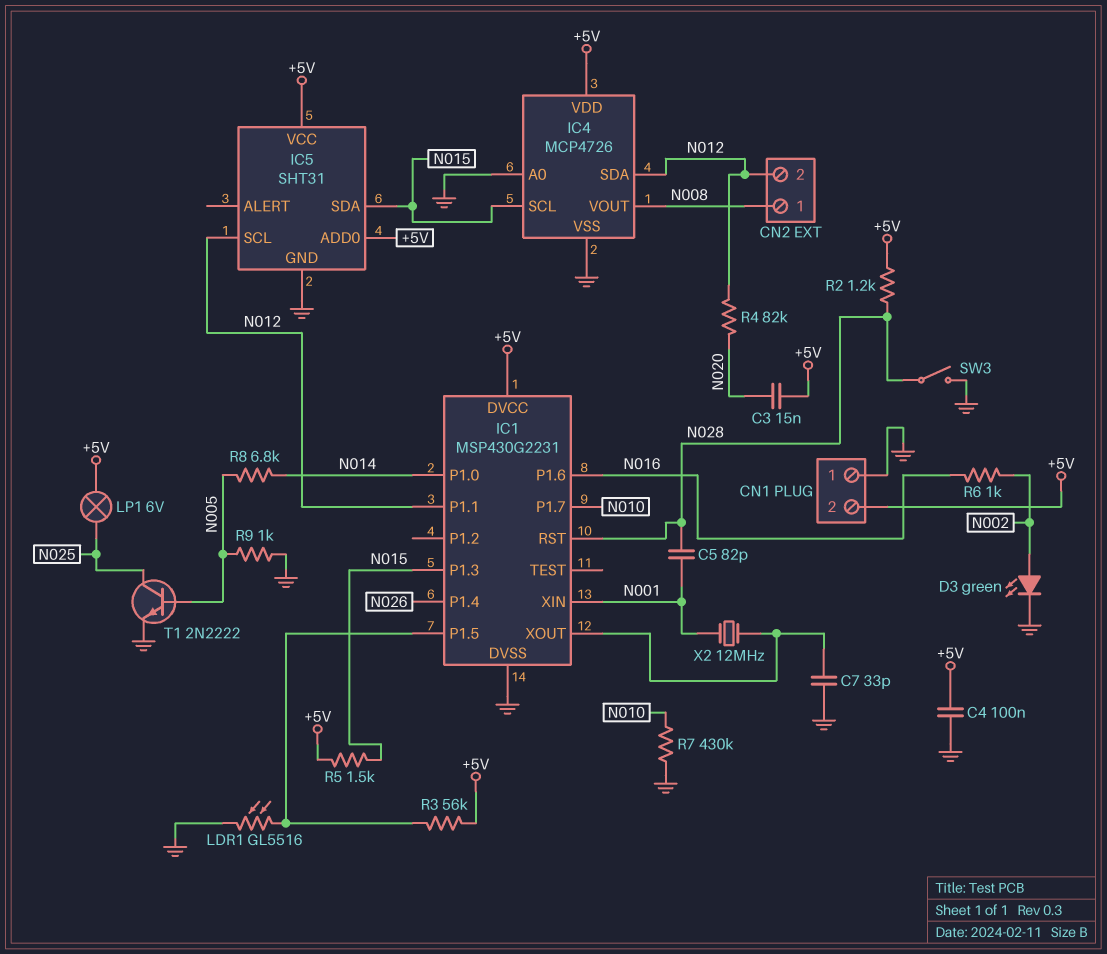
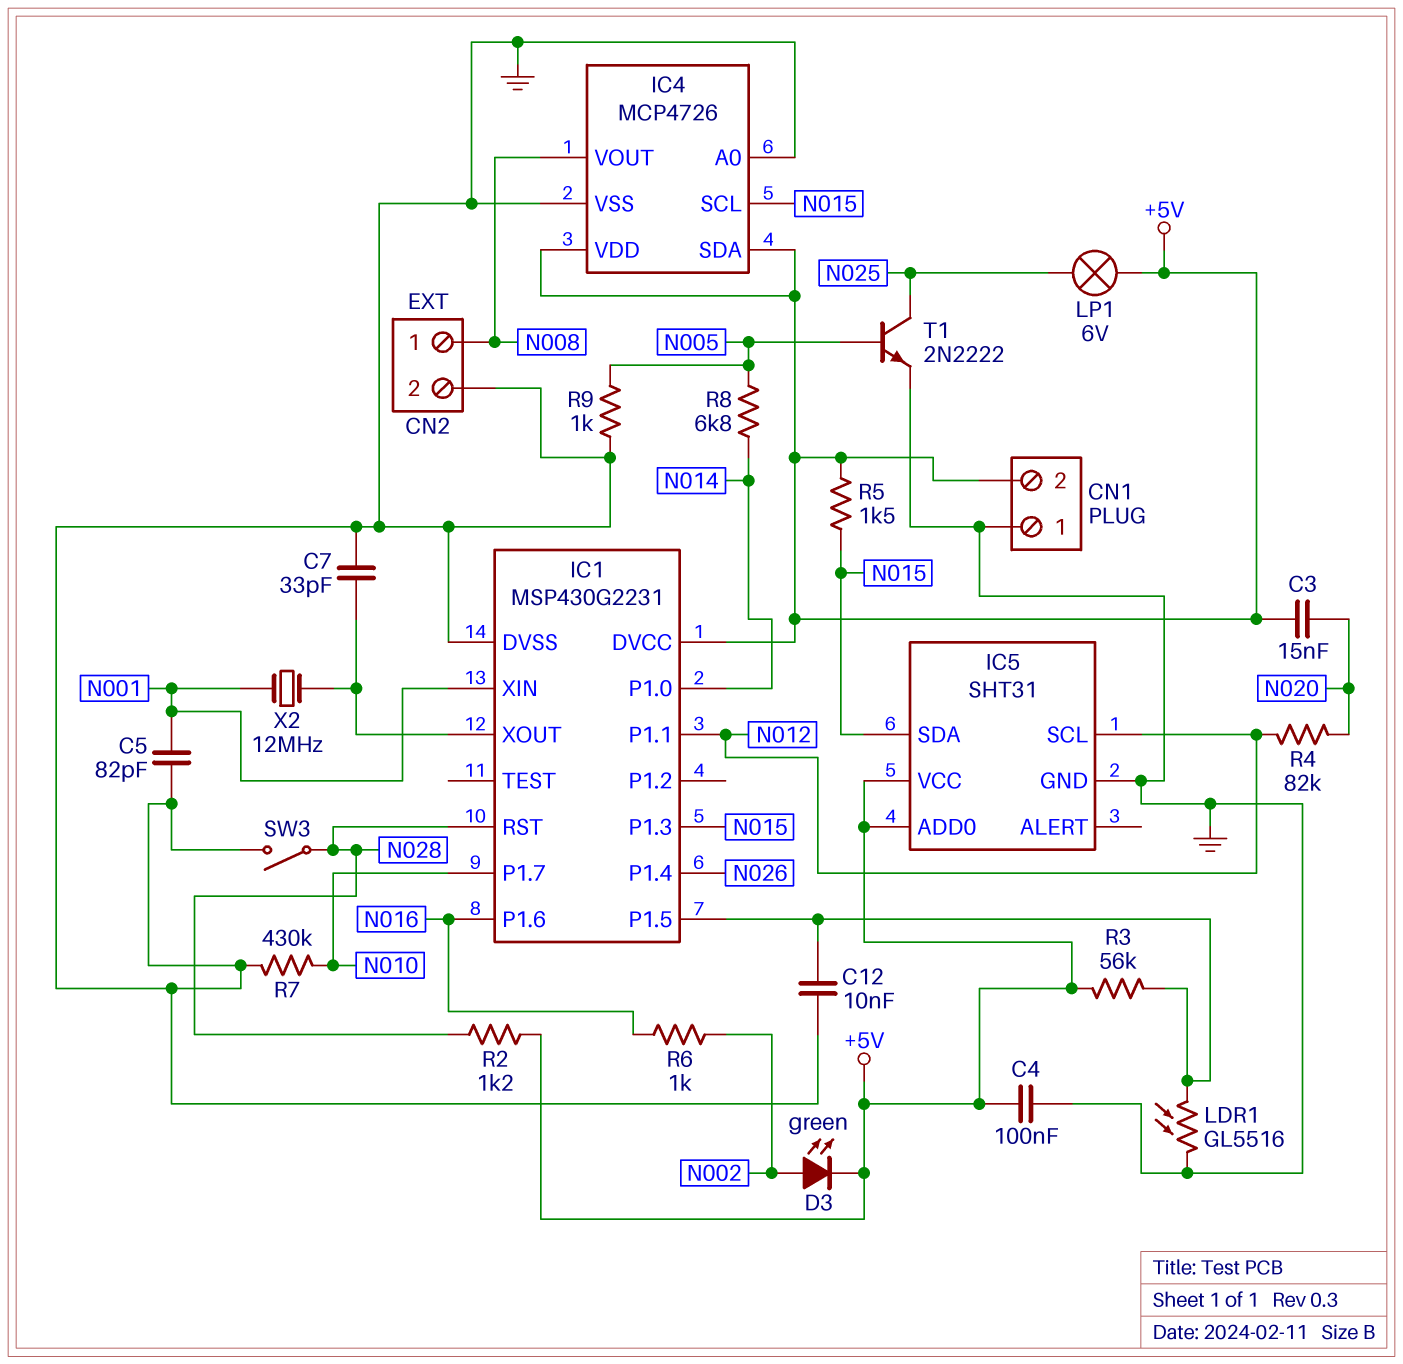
C5: 82pF (N001, N028) -> 82pF (GND, N001)
C12: none -> 10nF (GND, IC1/P1.5)
CN2 pin 2: N012 -> GND
D3: LED green (A N002, K GND) -> LED green (A N002, K +5V)
IC4 pin SDA: N012 -> +5V

